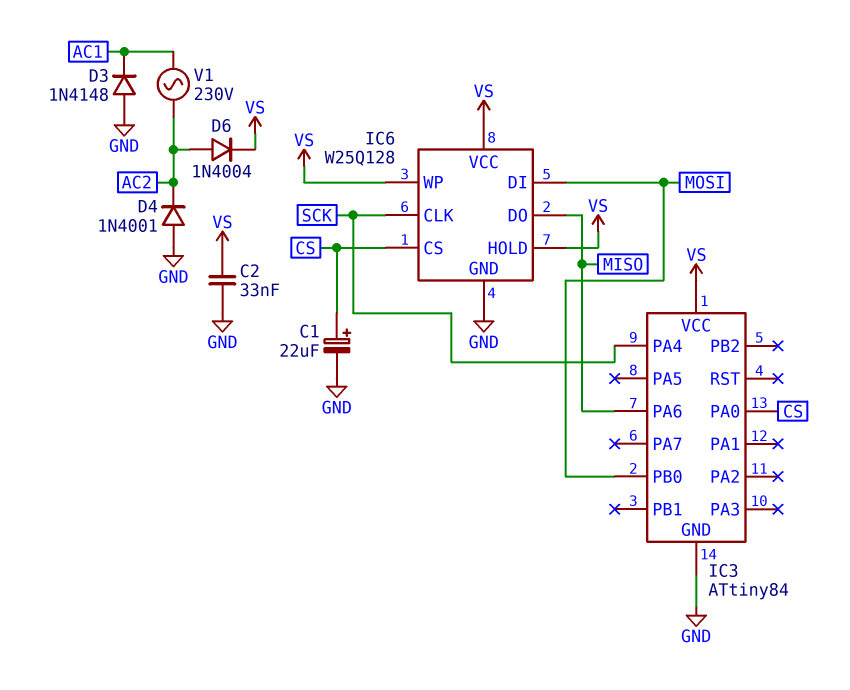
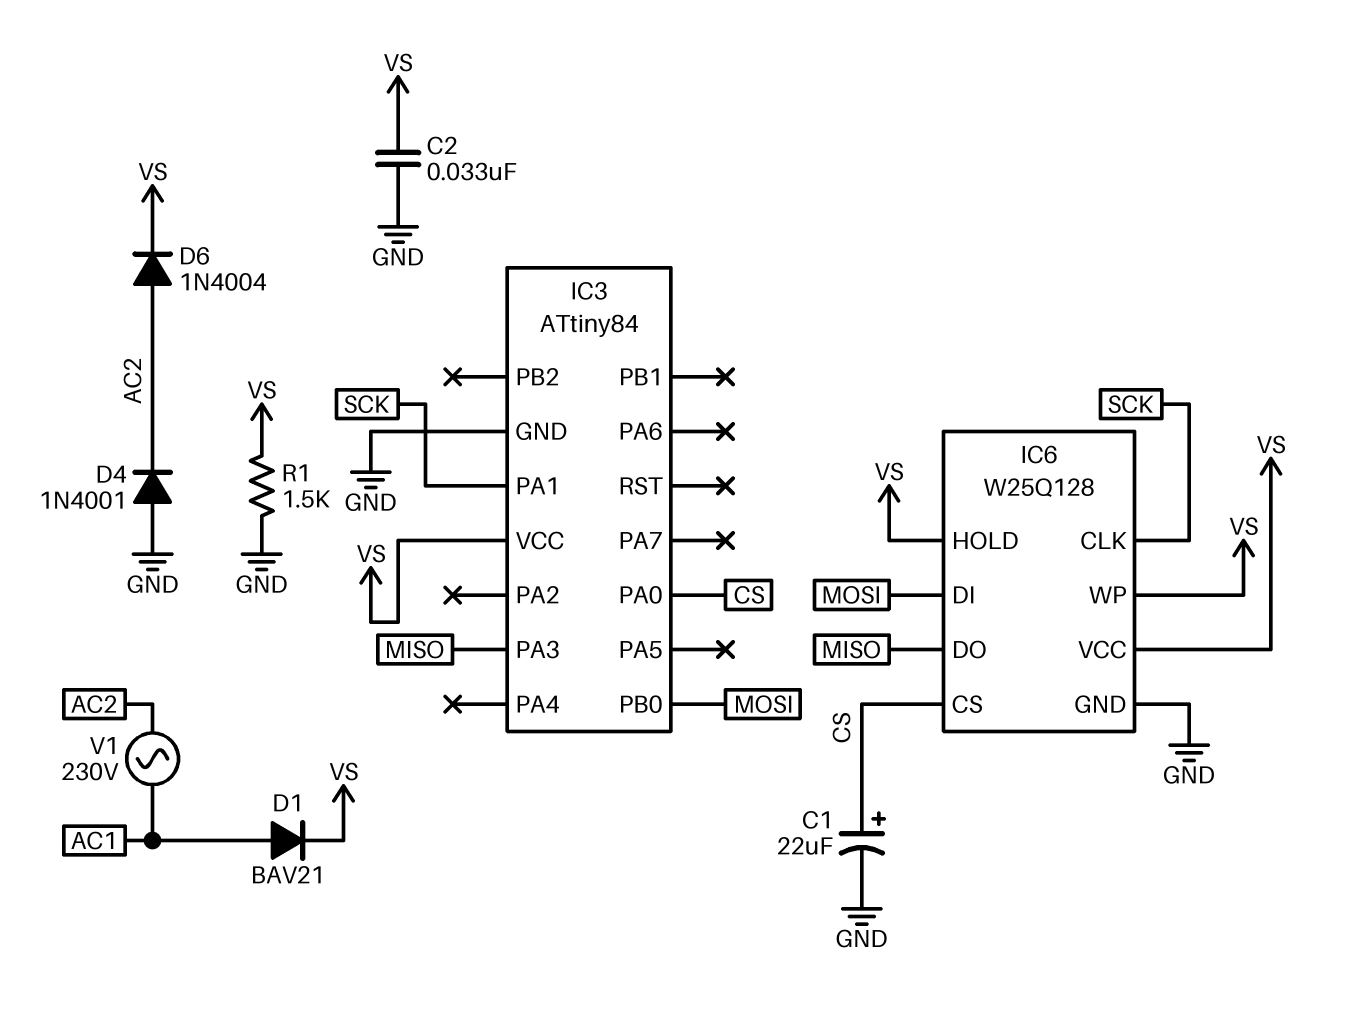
D1: none -> diode BAV21 (A AC1, K VS)
D3: diode 1N4148 (A GND, K AC1) -> none
IC3 pin PA1: none -> SCK
IC3 pin PA3: none -> MISO
IC3 pin PA4: SCK -> none
IC3 pin PA6: MISO -> none
R1: none -> 1.5k (GND, VS)

